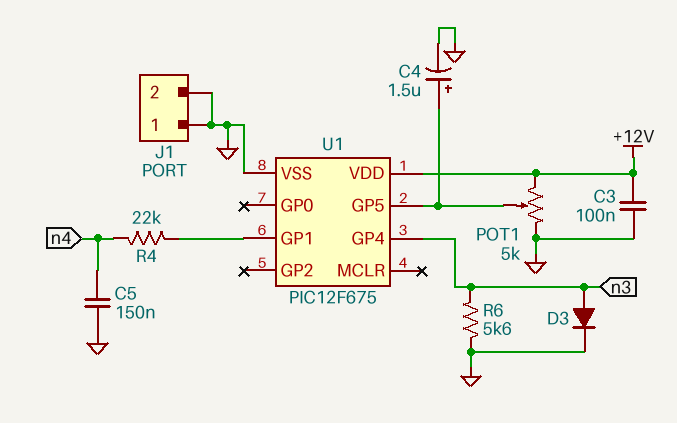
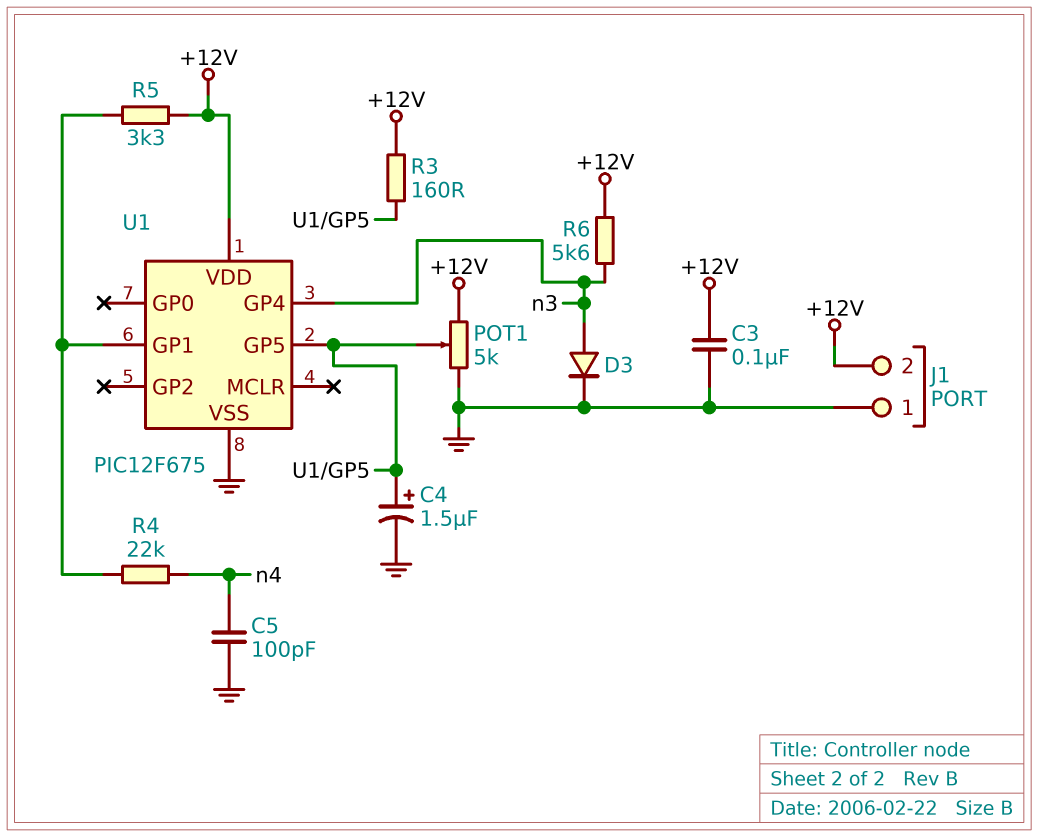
C5: 150nF (GND, n4) -> 100pF (GND, n4)
J1 pin 2: GND -> +12V
R3: none -> 160 (+12V, U1/GP5)
R5: none -> 3.3k (+12V, U1/GP1)
R6: 5.6k (GND, n3) -> 5.6k (+12V, n3)

